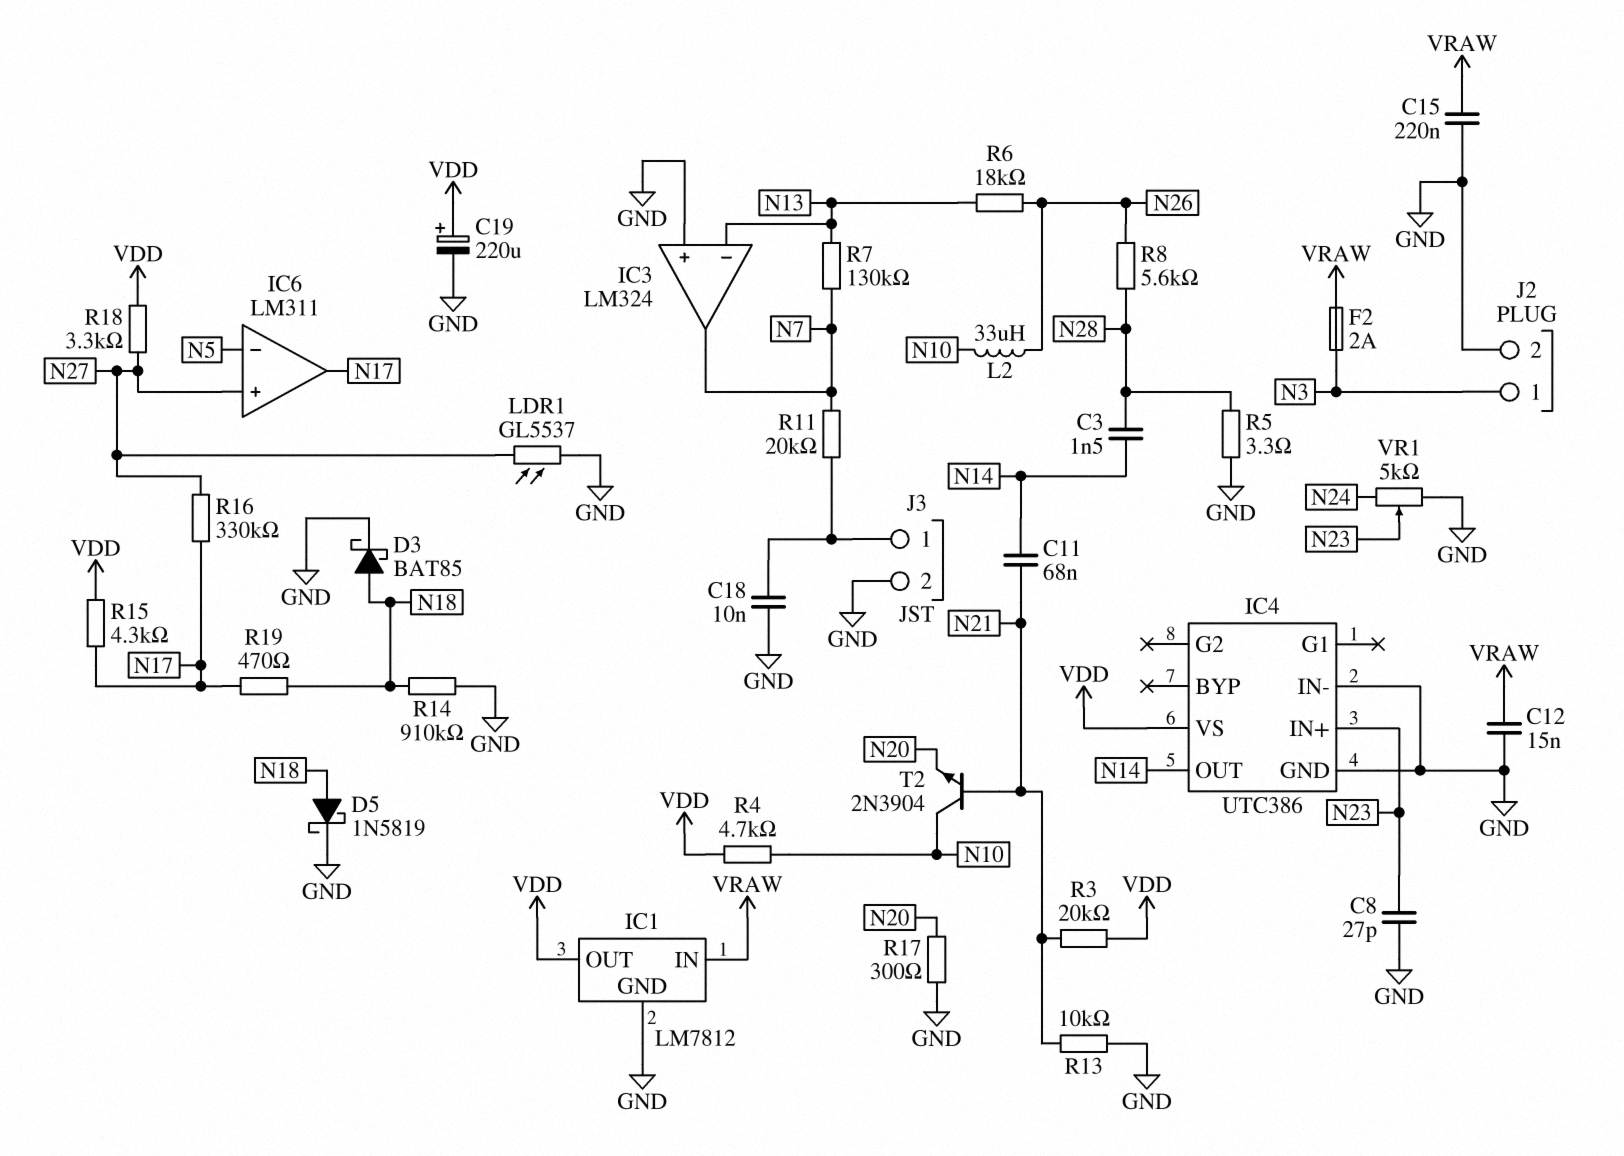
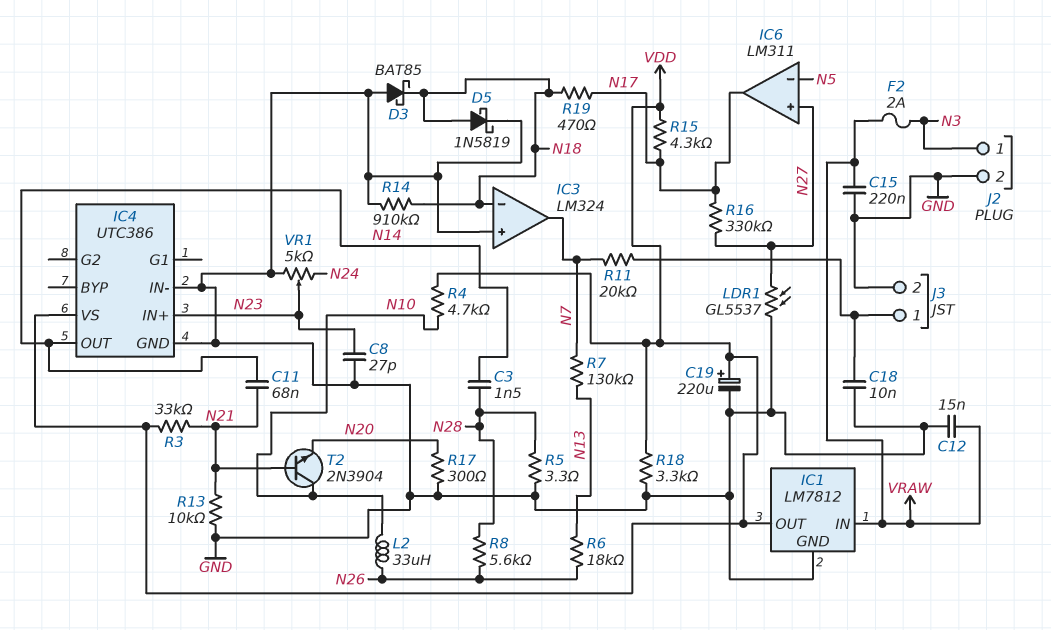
D3: schottky BAT85 (A N18, K GND) -> schottky BAT85 (A GND, K N18)
IC3 pin in-: N13 -> N18
R3: 20k (N21, VDD) -> 33k (N21, VDD)
R18: 3.3k (N27, VDD) -> 3.3k (GND, VDD)

